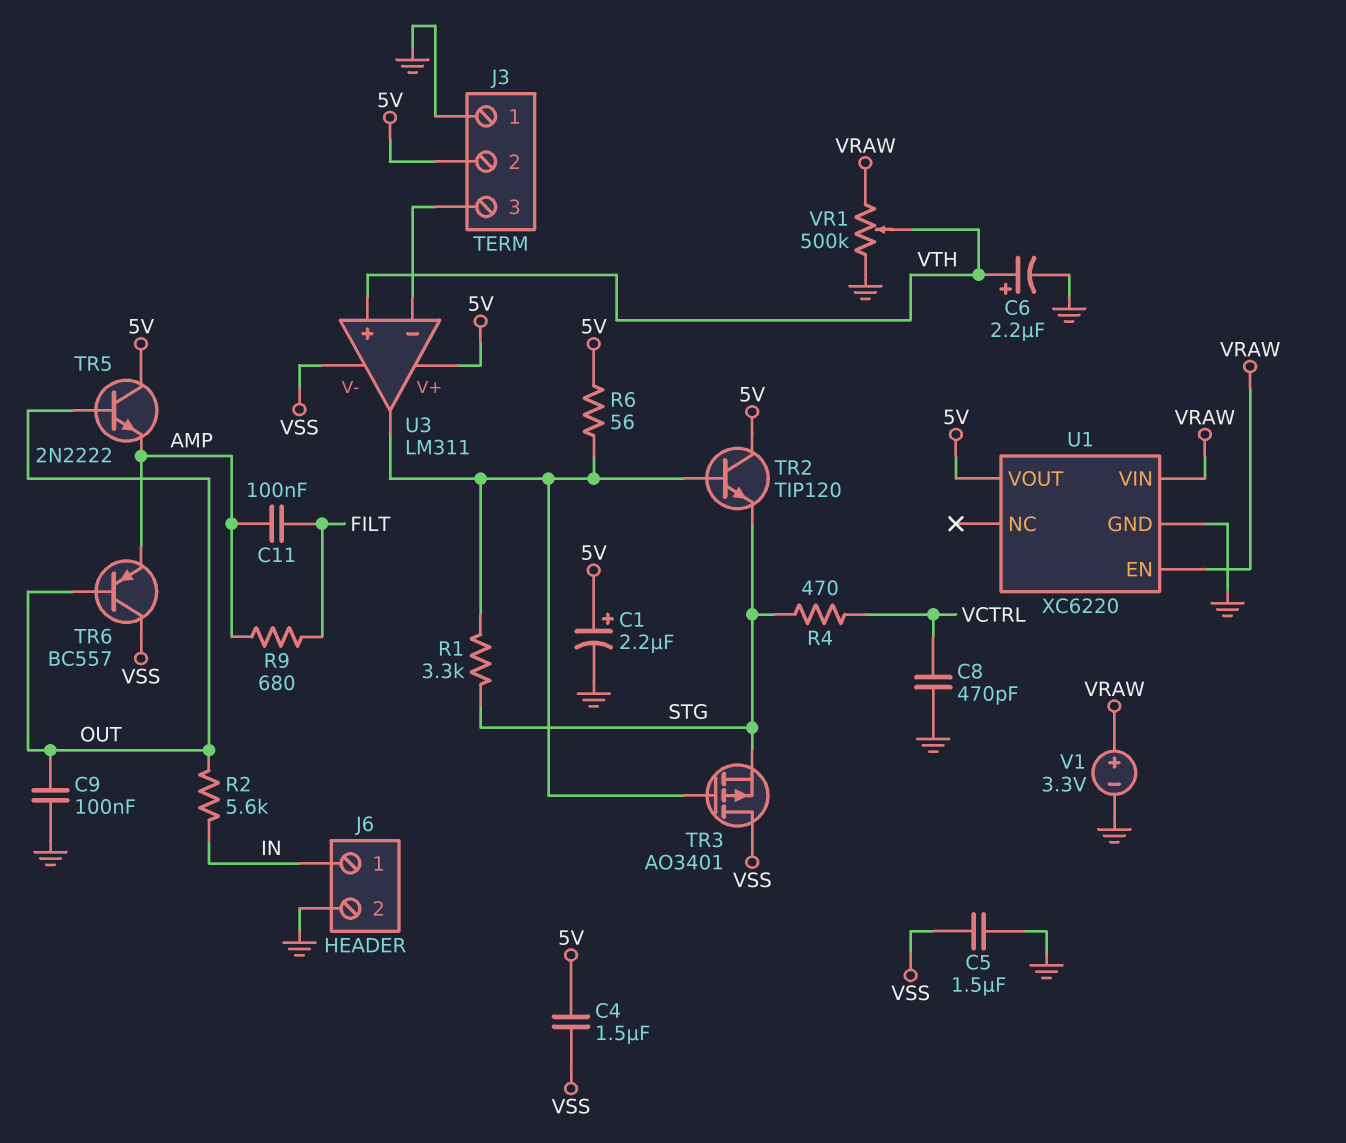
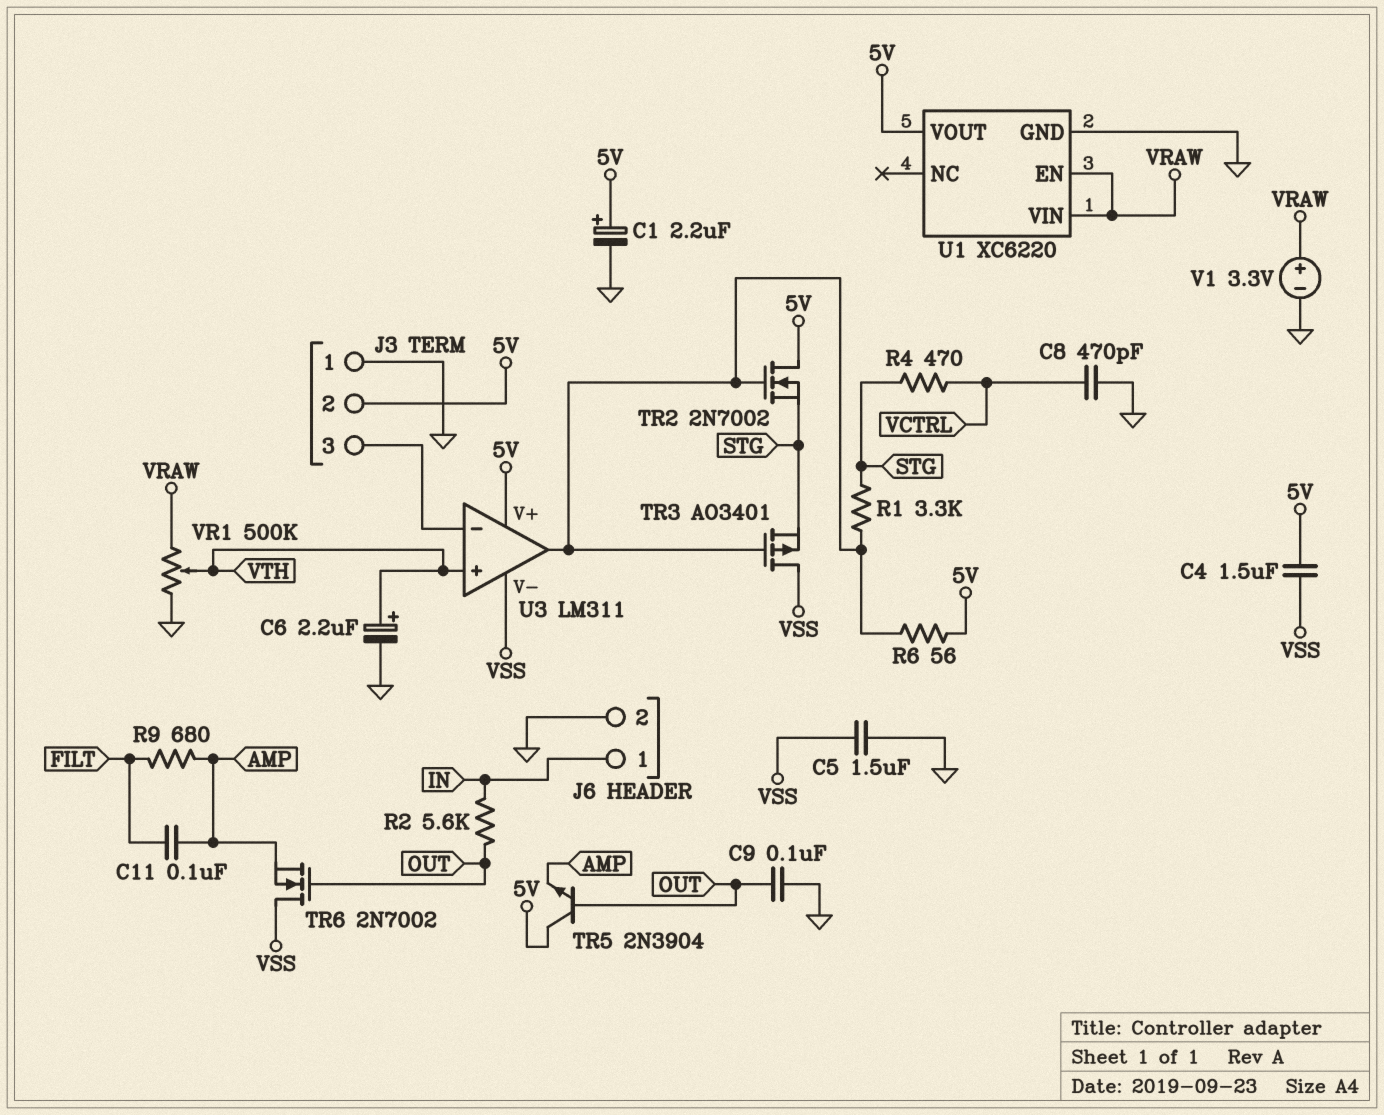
TR2: NPN TIP120 (B U3/out, C 5V, E STG) -> NMOS 2N7002 (G U3/out, D 5V, S STG)
TR5: NPN 2N2222 (B OUT, C 5V, E AMP) -> NPN 2N3904 (B OUT, C 5V, E AMP)
TR6: PNP BC557 (B OUT, C VSS, E AMP) -> NMOS 2N7002 (G OUT, D VSS, S AMP)

